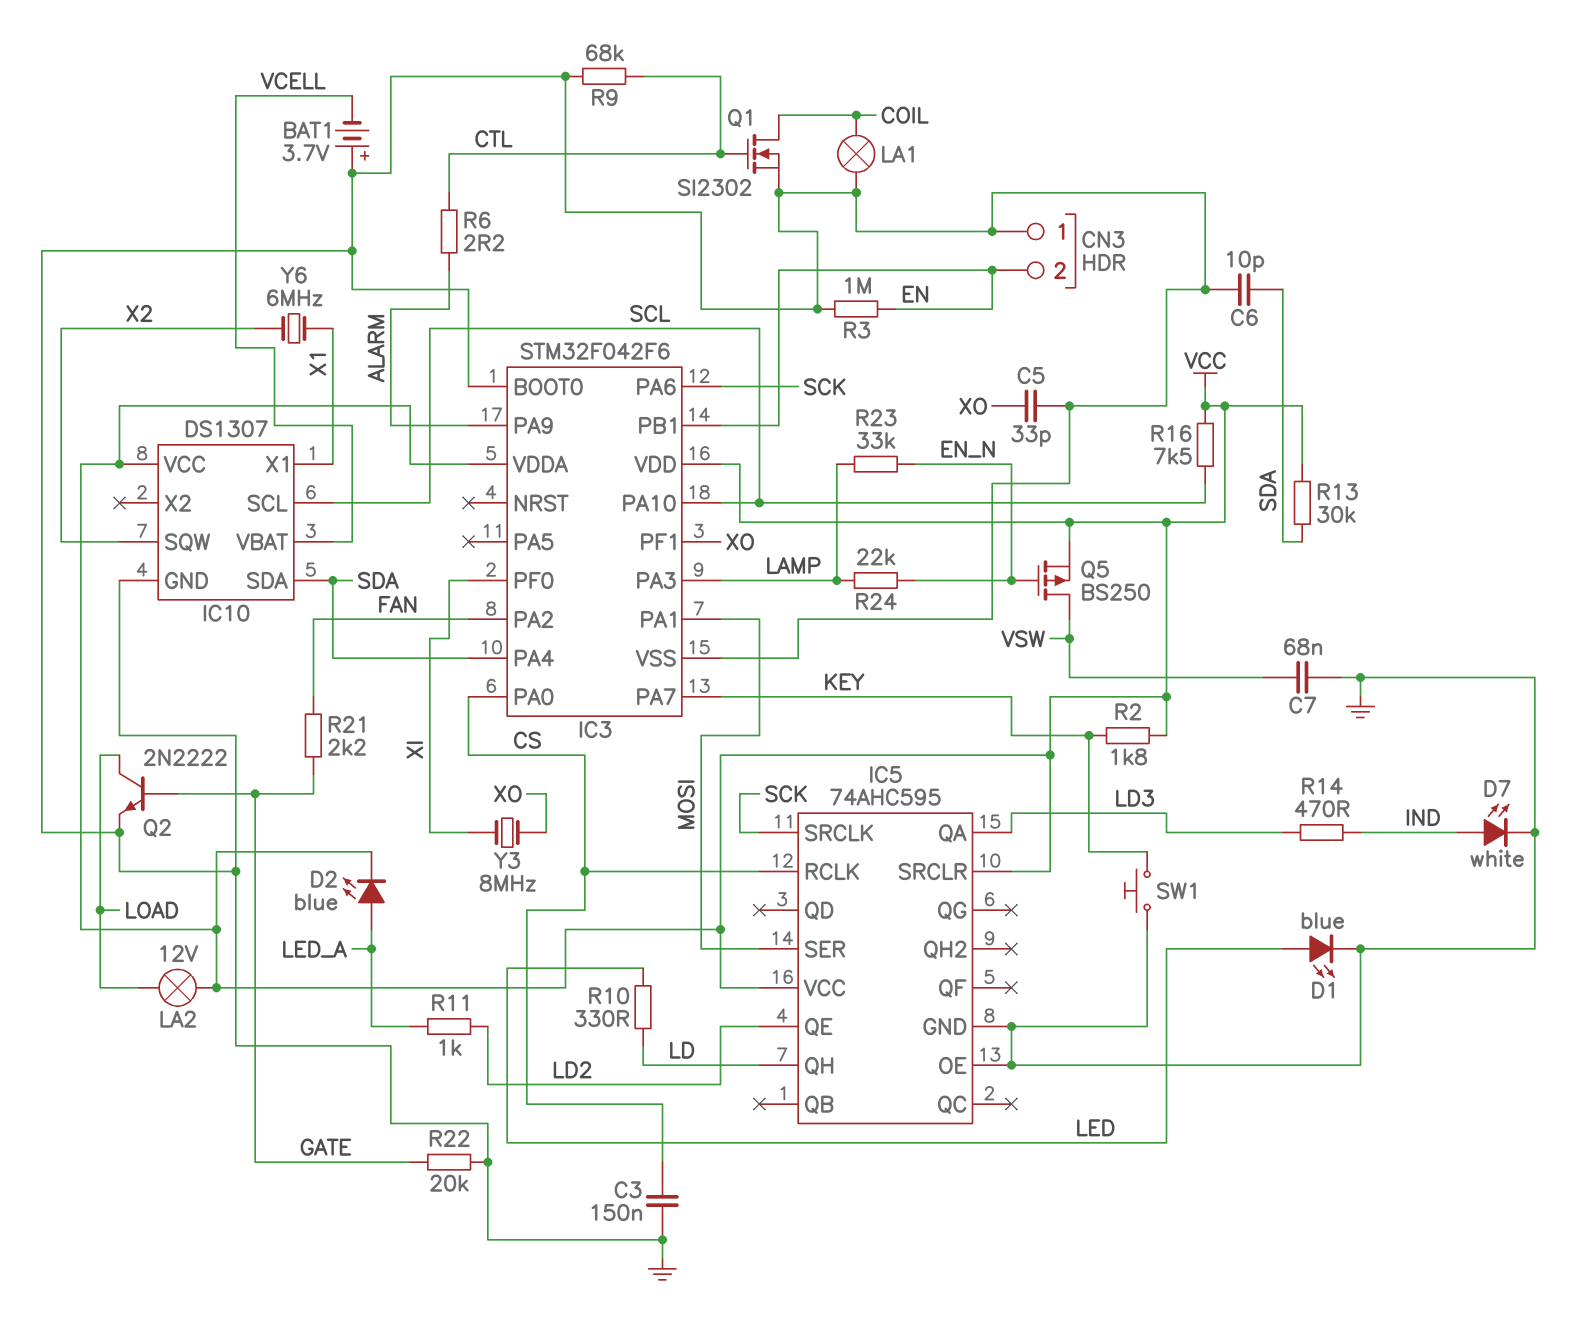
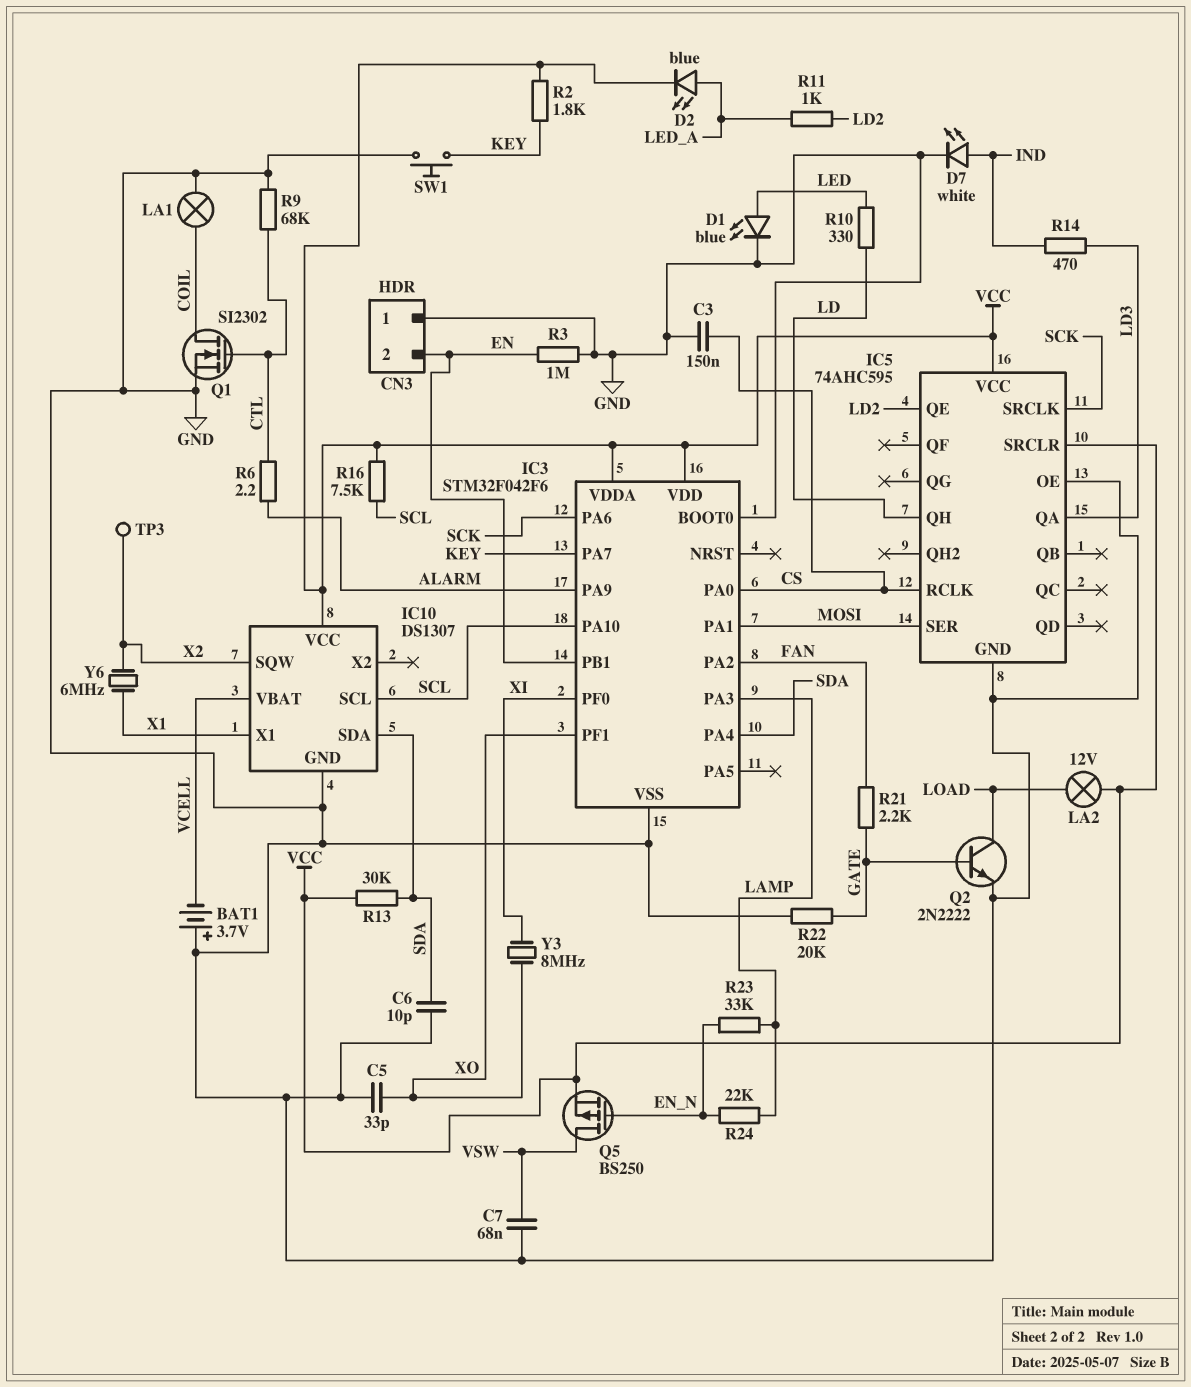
TP3: none -> test point (X2)

